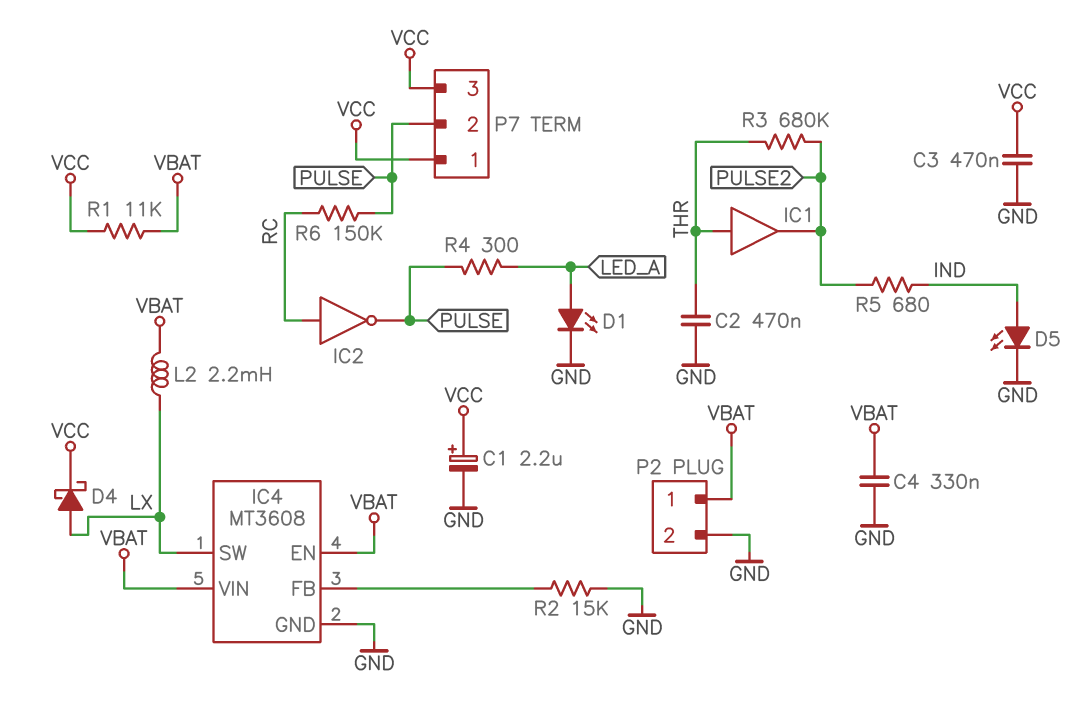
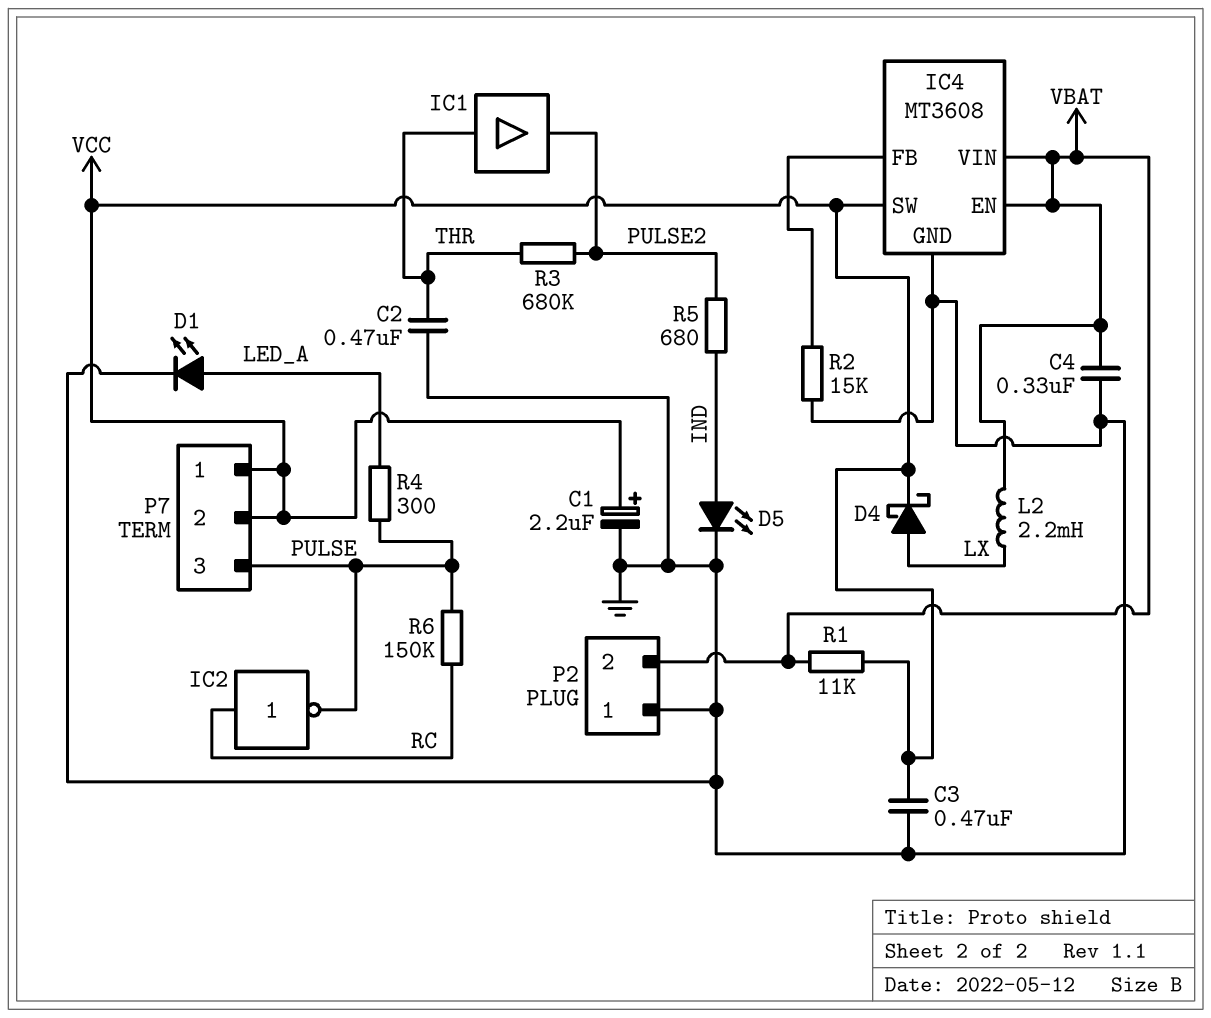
IC4 pin SW: LX -> VCC
P2 pin 1: VBAT -> GND
P2 pin 2: GND -> VBAT
P7 pin 2: PULSE -> VCC
P7 pin 3: VCC -> PULSE

